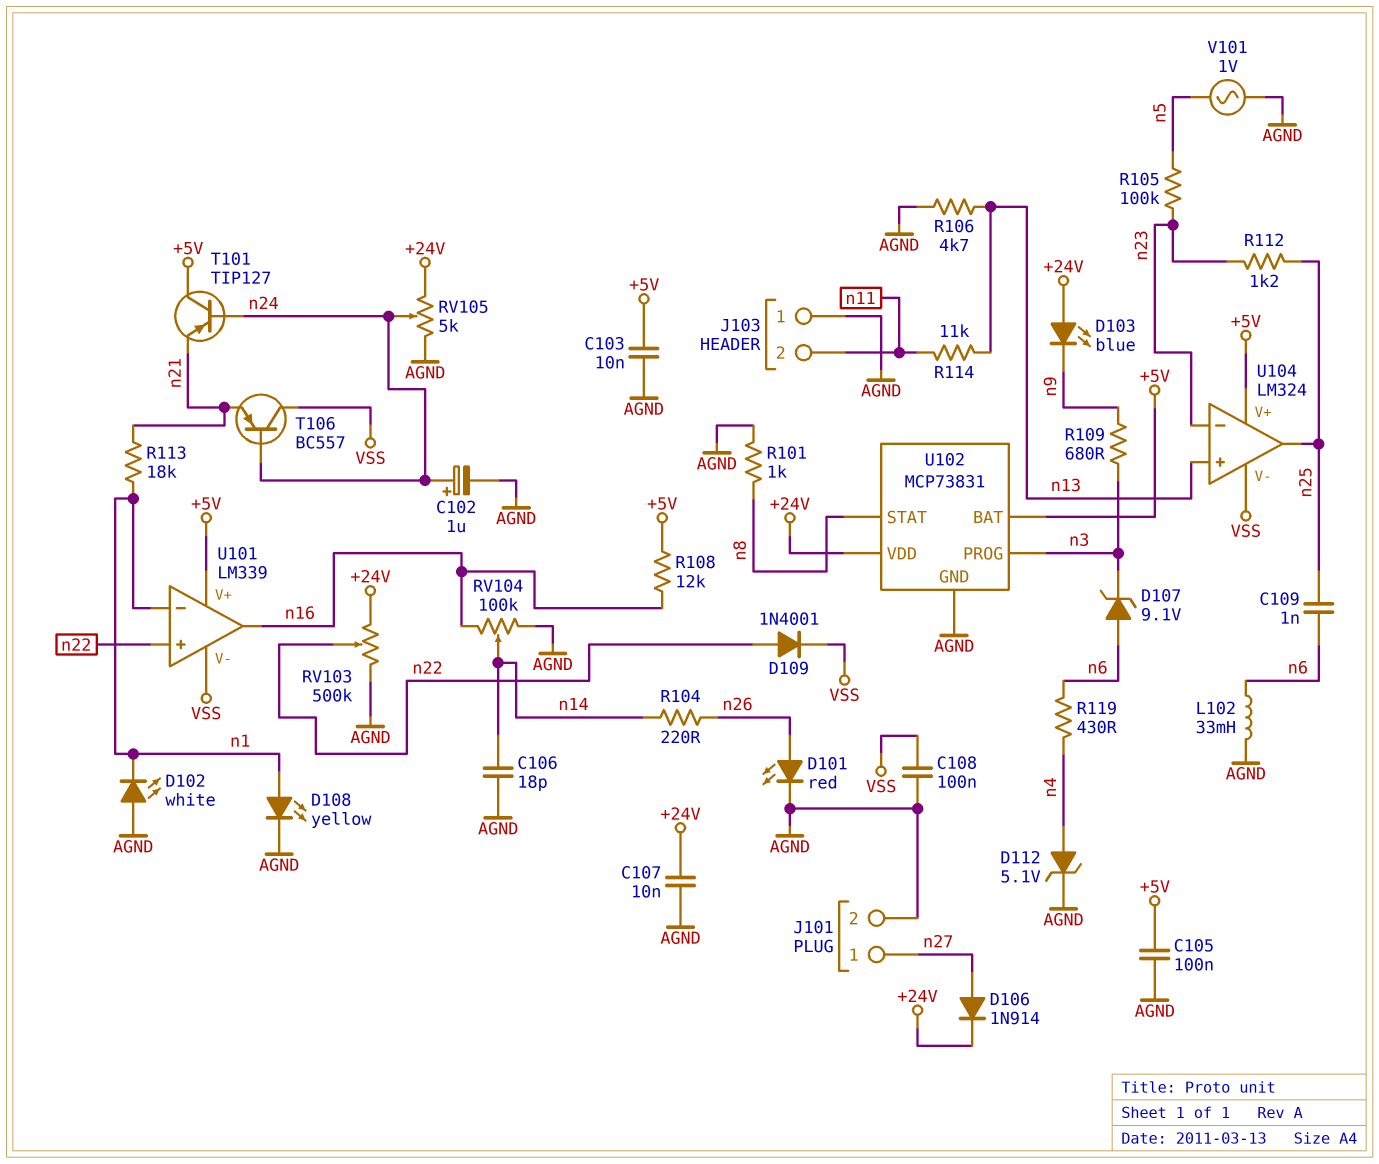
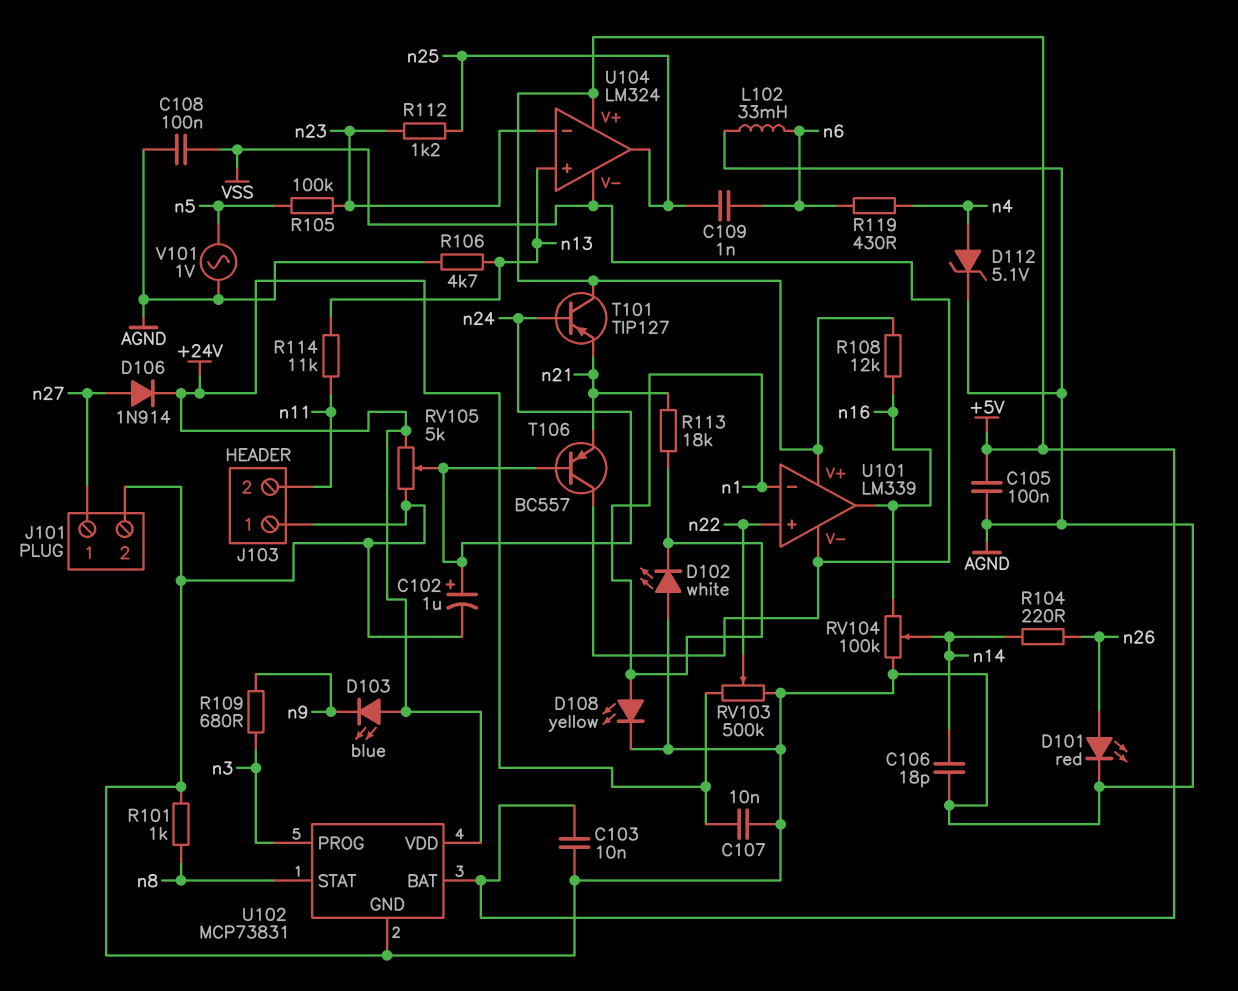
D107: zener 9.1V (A n6, K n3) -> none
D109: diode 1N4001 (A n22, K VSS) -> none

